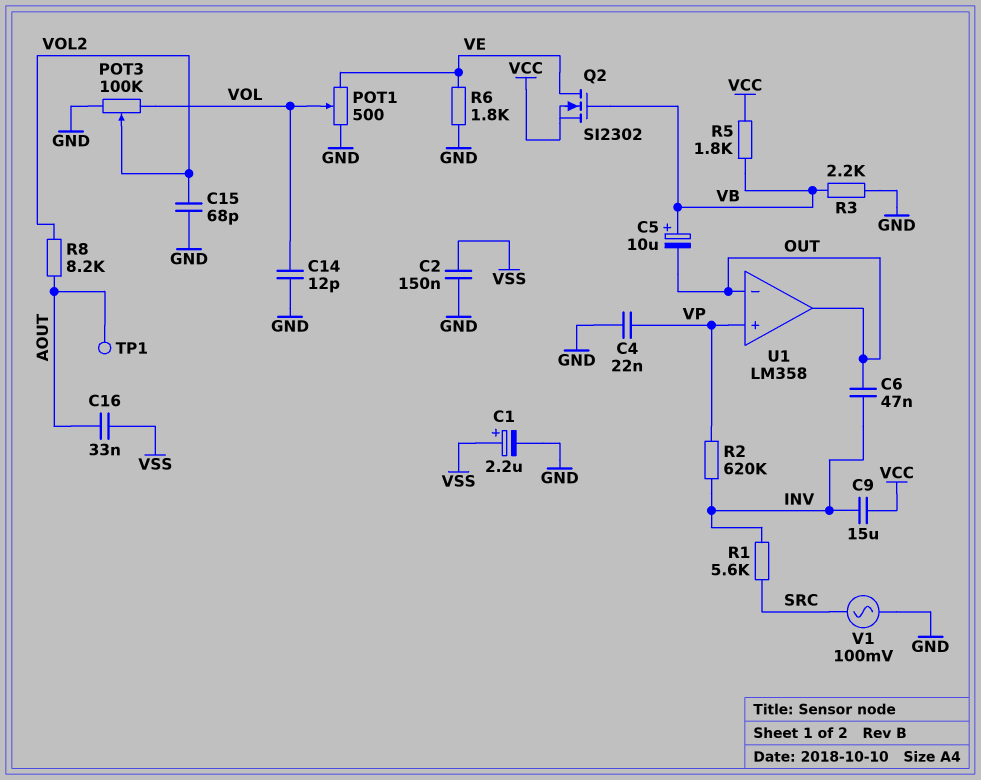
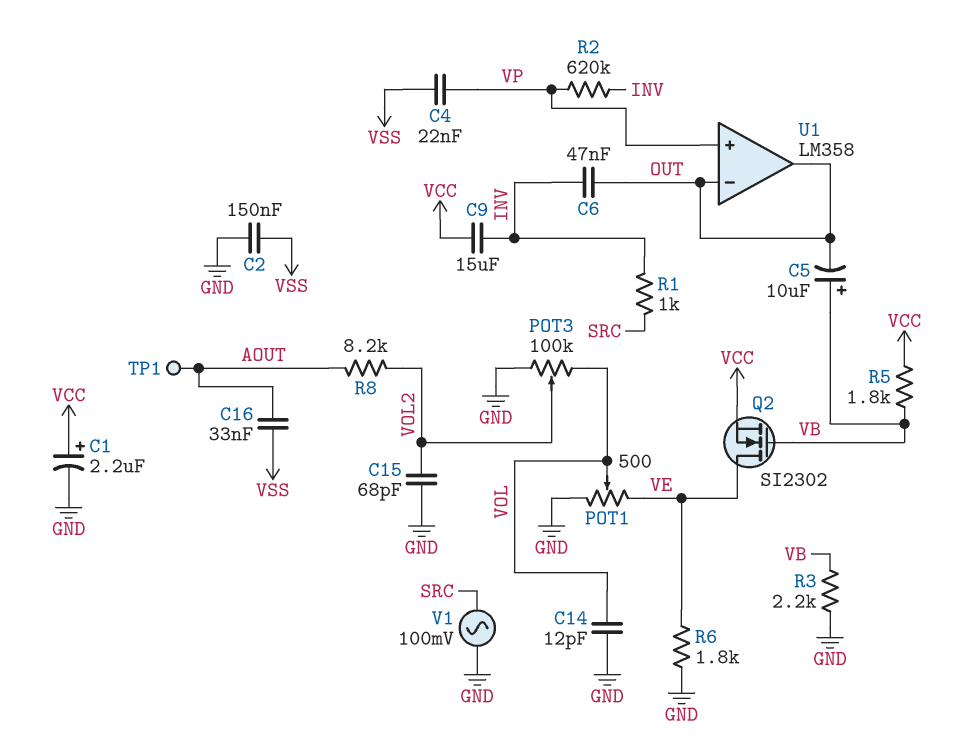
C1: 2.2uF (plus VSS, minus GND) -> 2.2uF (plus VCC, minus GND)
C4: 22nF (GND, VP) -> 22nF (VP, VSS)
R1: 5.6k (INV, SRC) -> 1k (INV, SRC)

